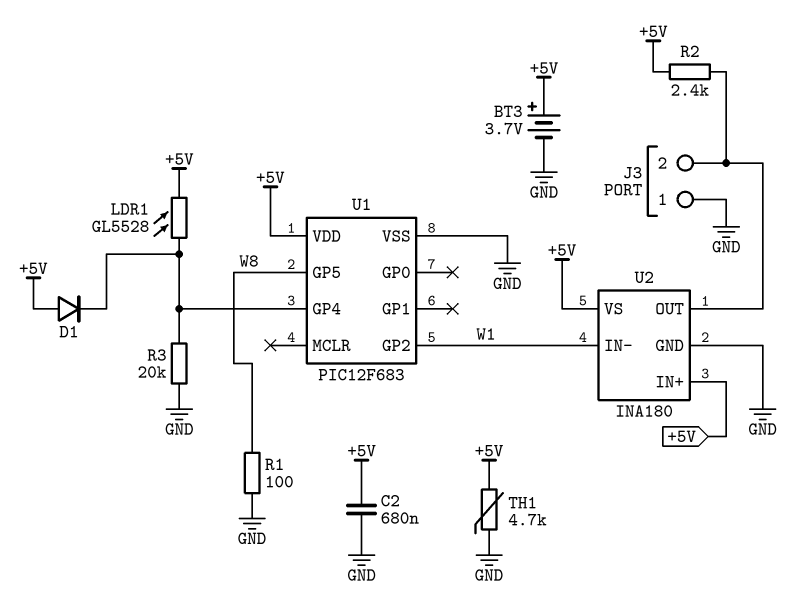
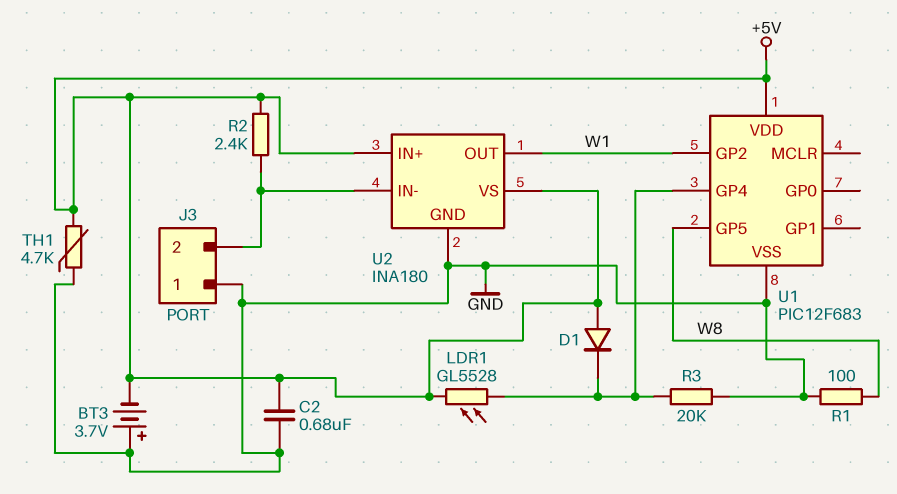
BT3: 3.7V (plus +5V, minus GND) -> 3.7V (plus GND, minus +5V)
U2 pin IN-: W1 -> J3/2
U2 pin OUT: J3/2 -> W1

